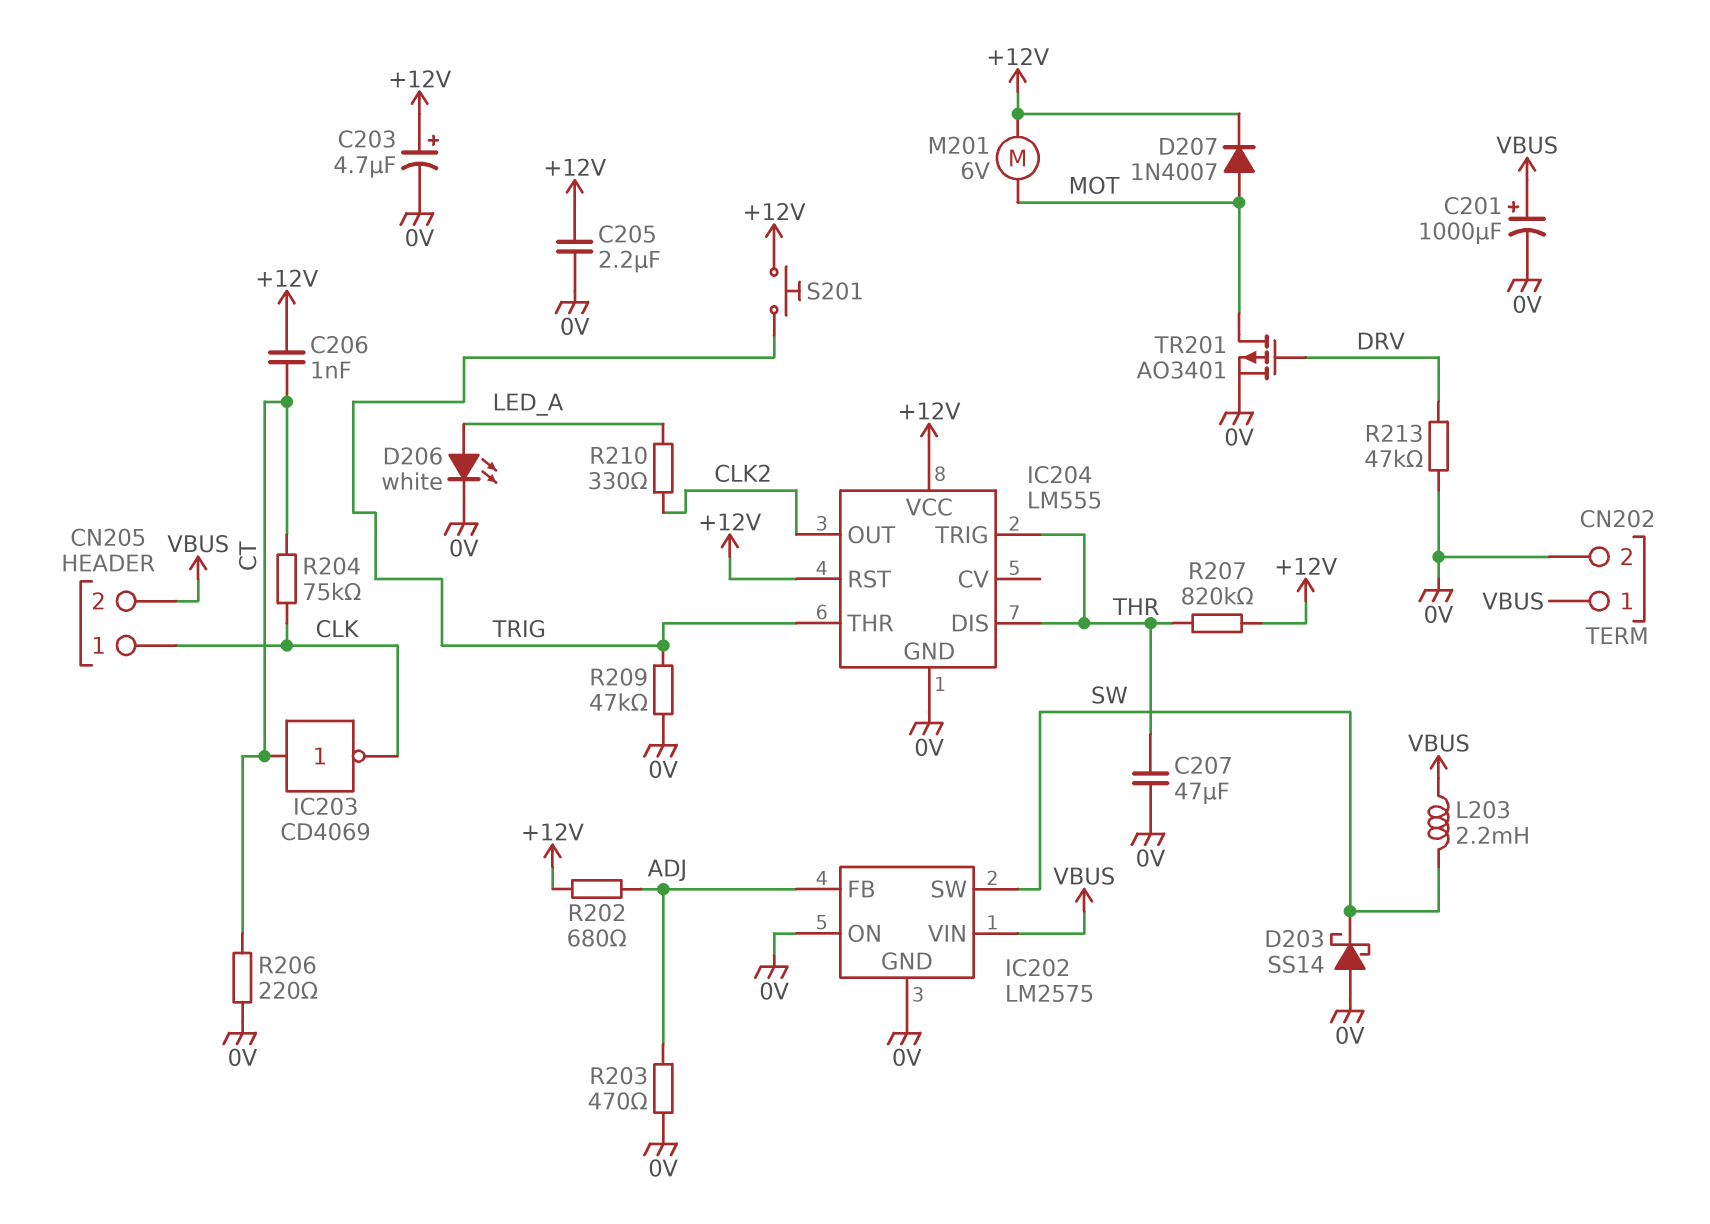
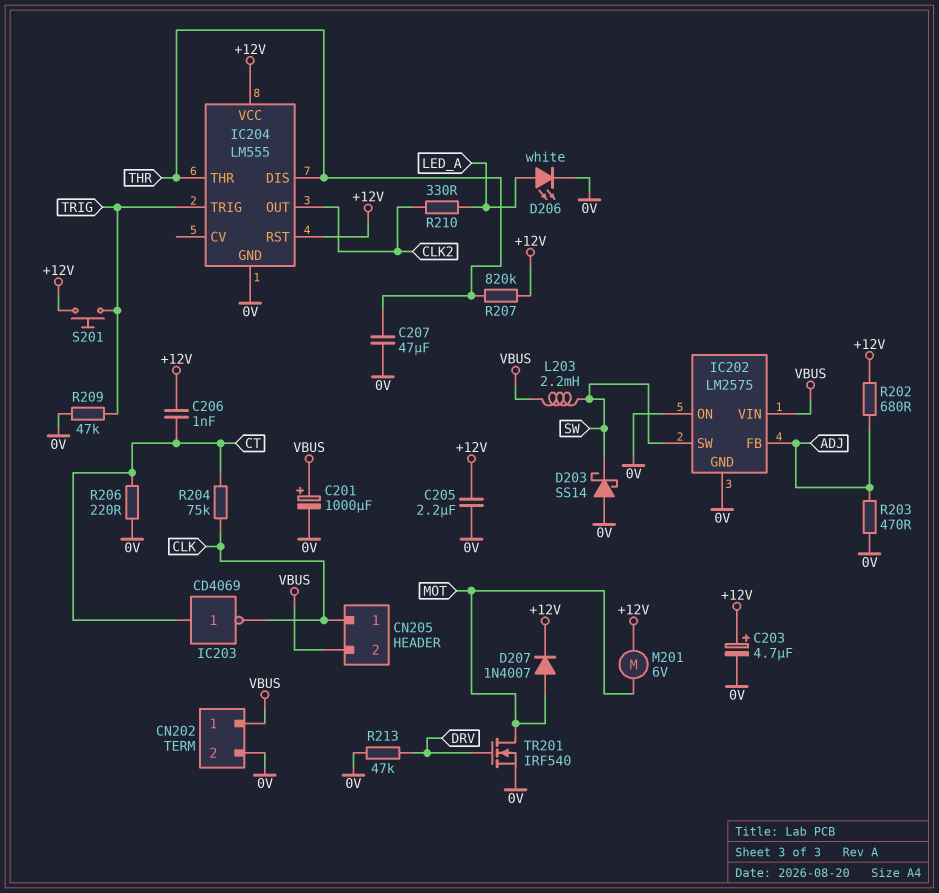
IC204 pin THR: TRIG -> THR
IC204 pin TRIG: THR -> TRIG
TR201: PMOS AO3401 (G DRV, D MOT, S 0V) -> NMOS IRF540 (G DRV, D MOT, S 0V)

